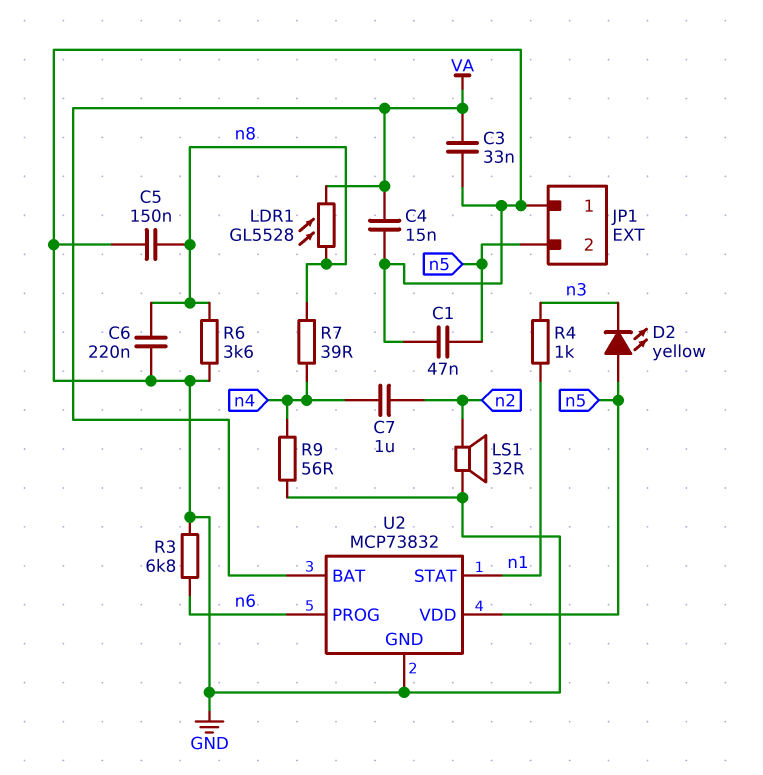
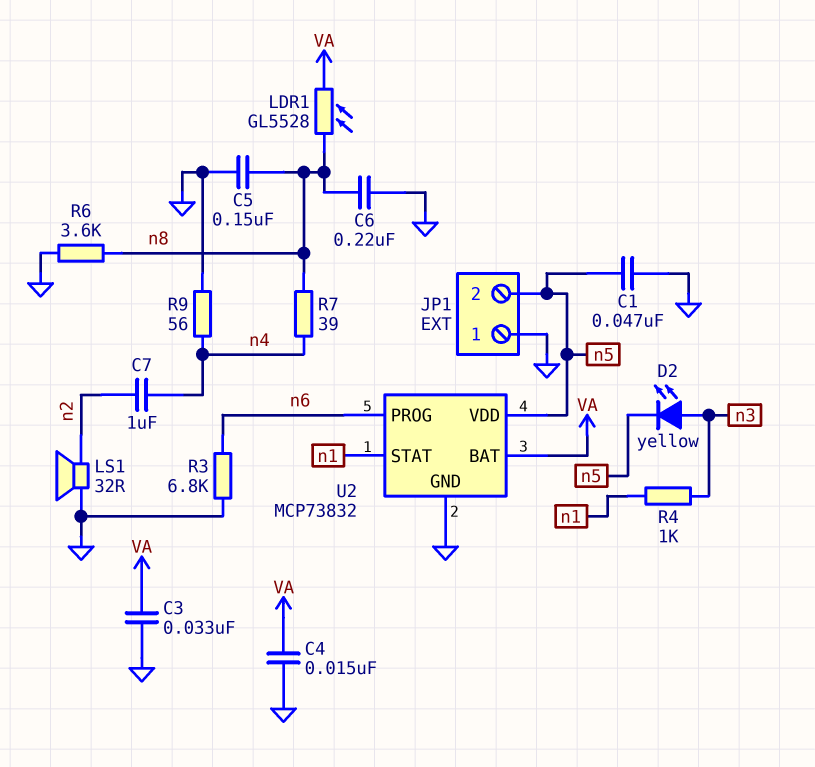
D2: LED yellow (A n5, K n3) -> LED yellow (A n3, K n5)

